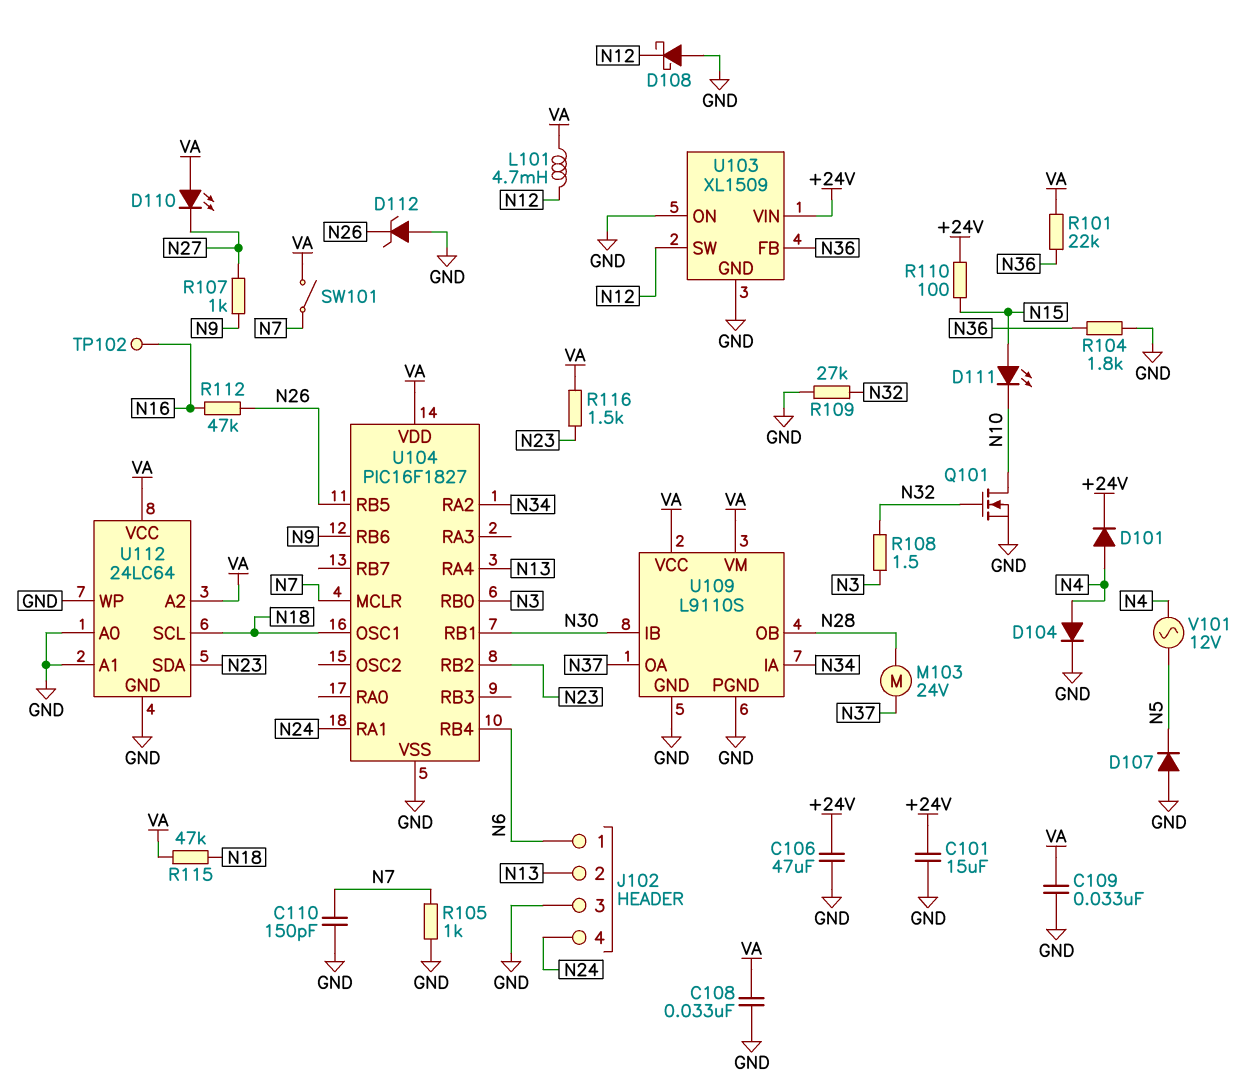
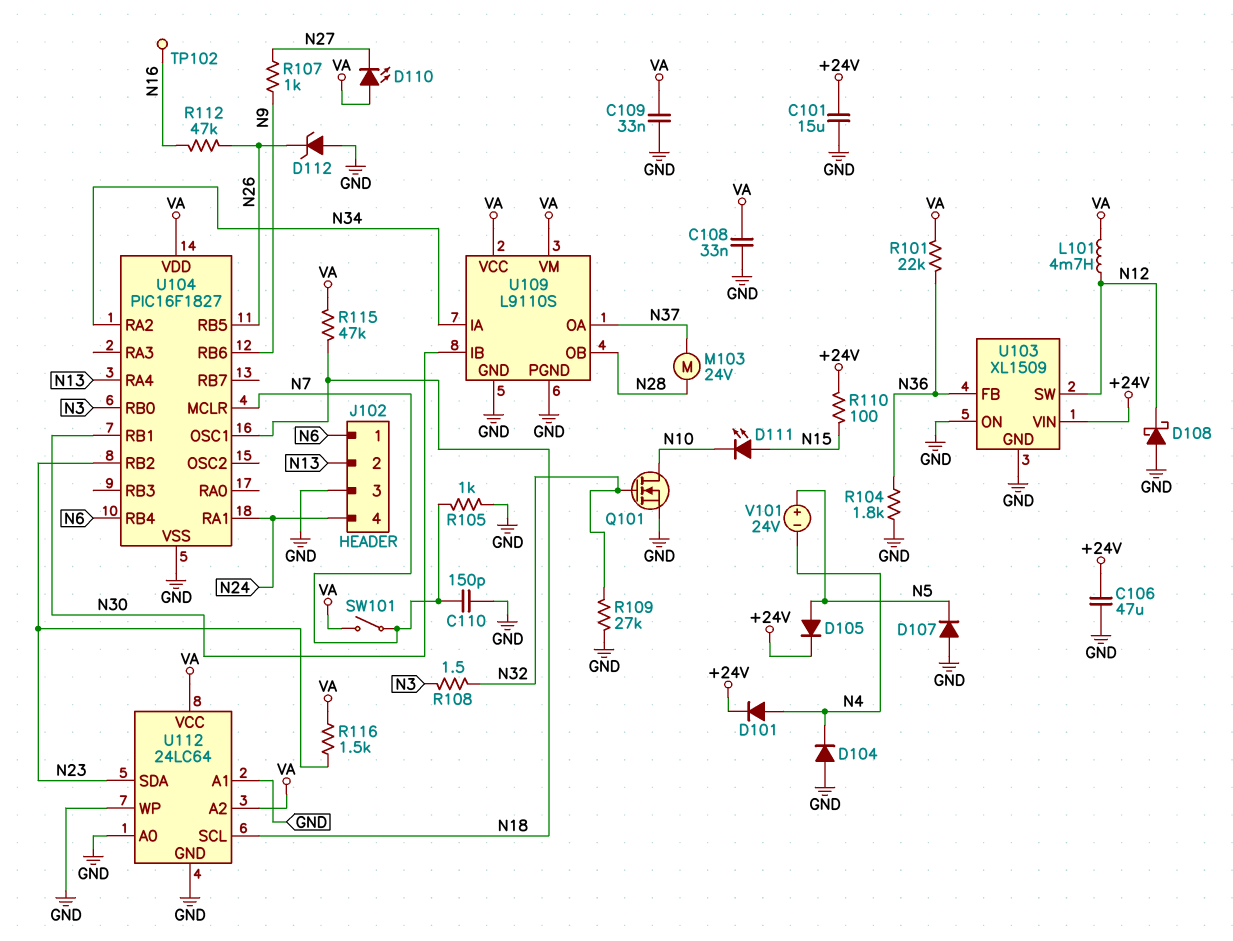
D104: diode (A N4, K GND) -> diode (A GND, K N4)
D105: none -> diode (A N5, K +24V)
V101: AC 12V (N4, N5) -> 24V (plus N5, minus N4)

